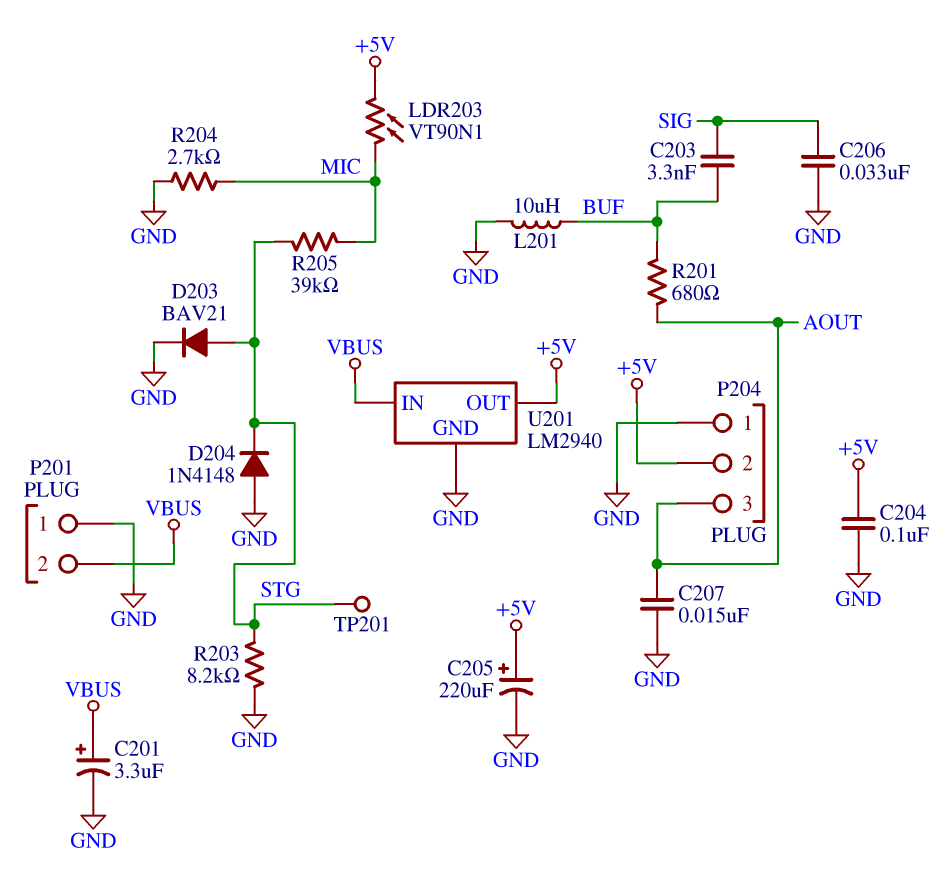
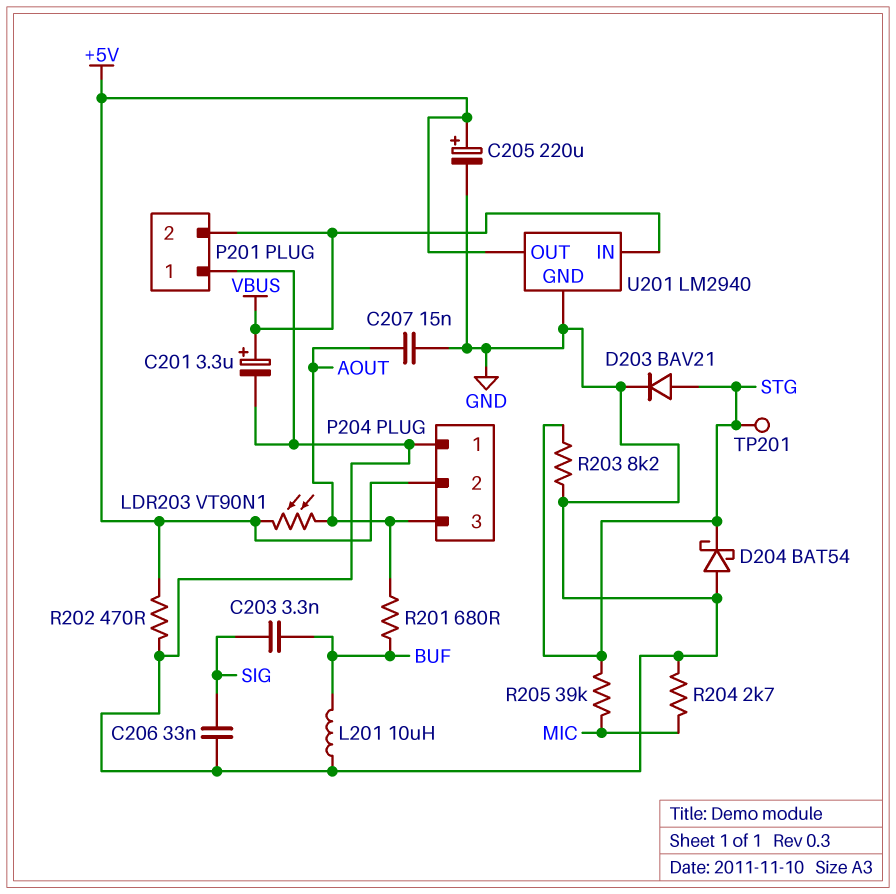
C204: 100nF (+5V, GND) -> none
D204: diode 1N4148 (A GND, K STG) -> schottky BAT54 (A GND, K STG)
LDR203: VT90N1 (+5V, MIC) -> VT90N1 (+5V, AOUT)
R202: none -> 470 (+5V, GND)

